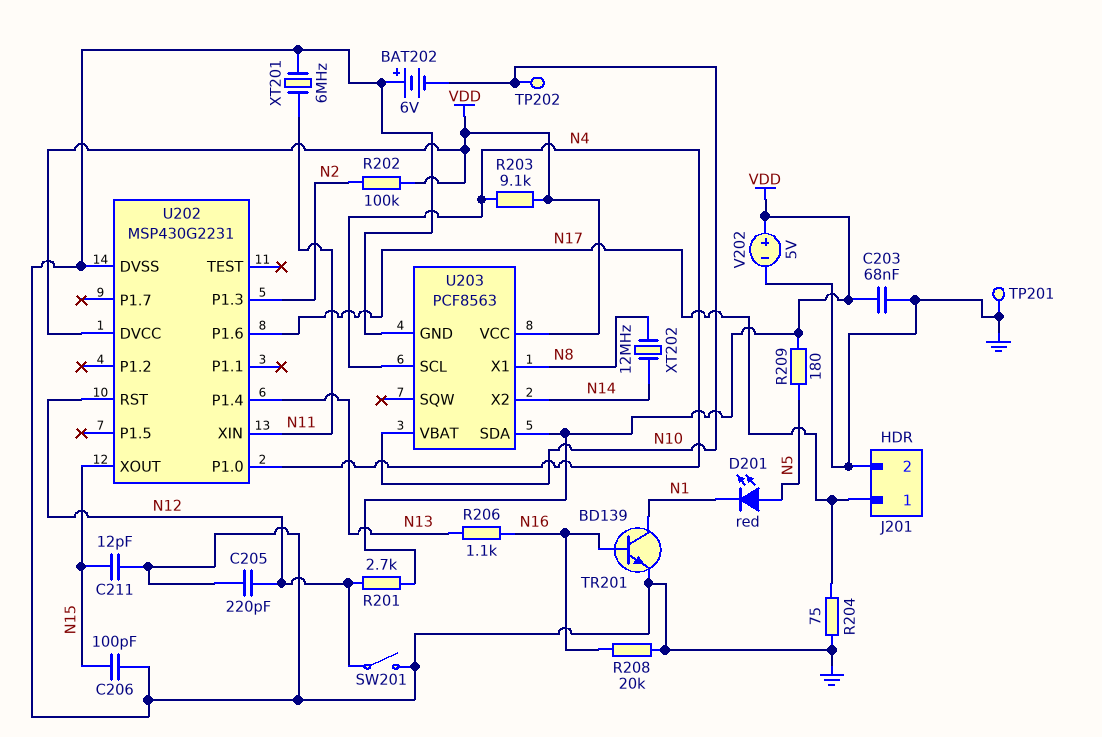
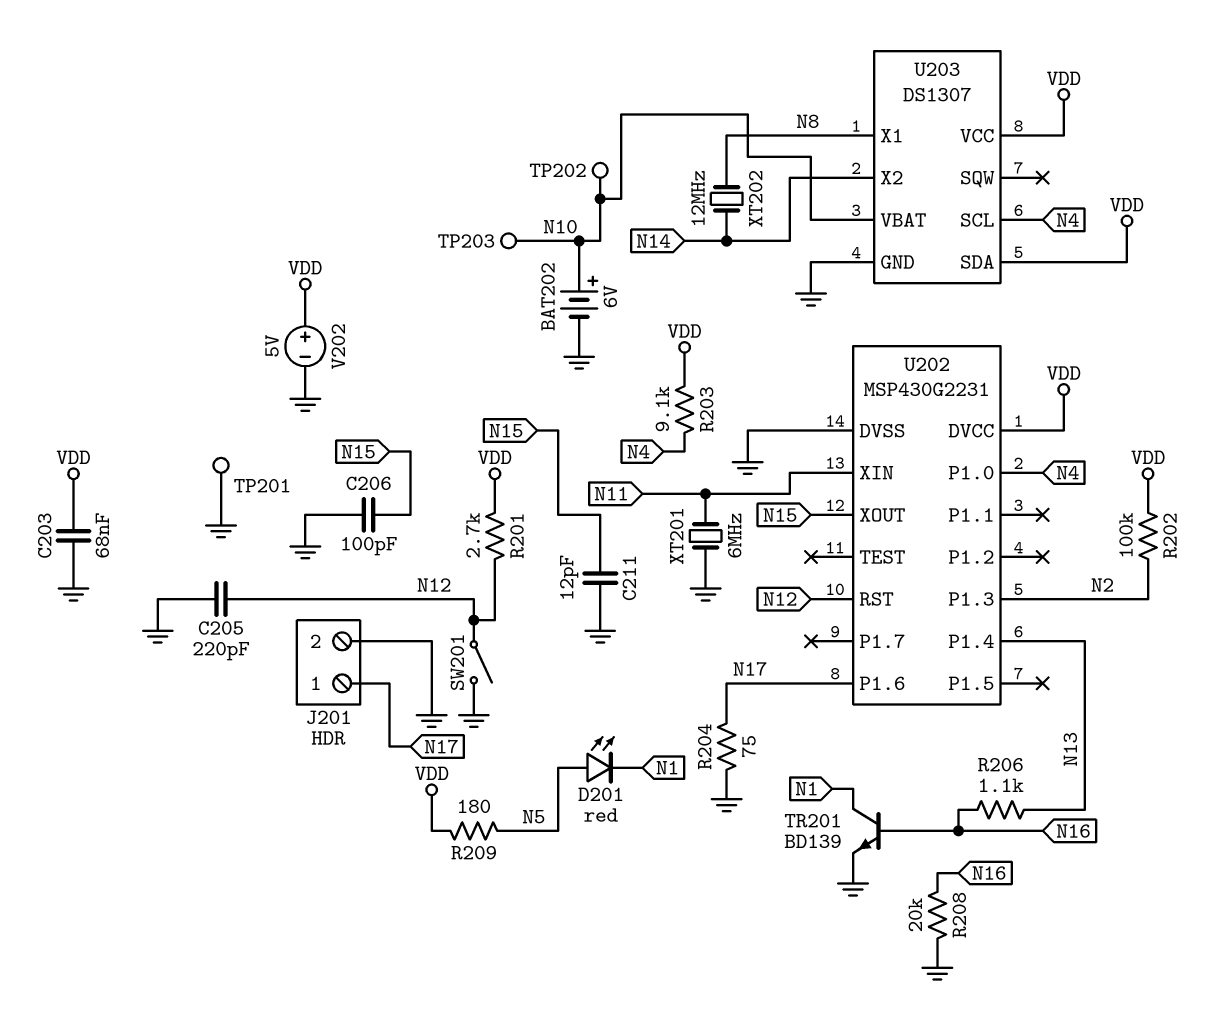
BAT202: 6V (plus GND, minus N10) -> 6V (plus N10, minus GND)
TP203: none -> test point (N10)
U203: PCF8563 -> DS1307

